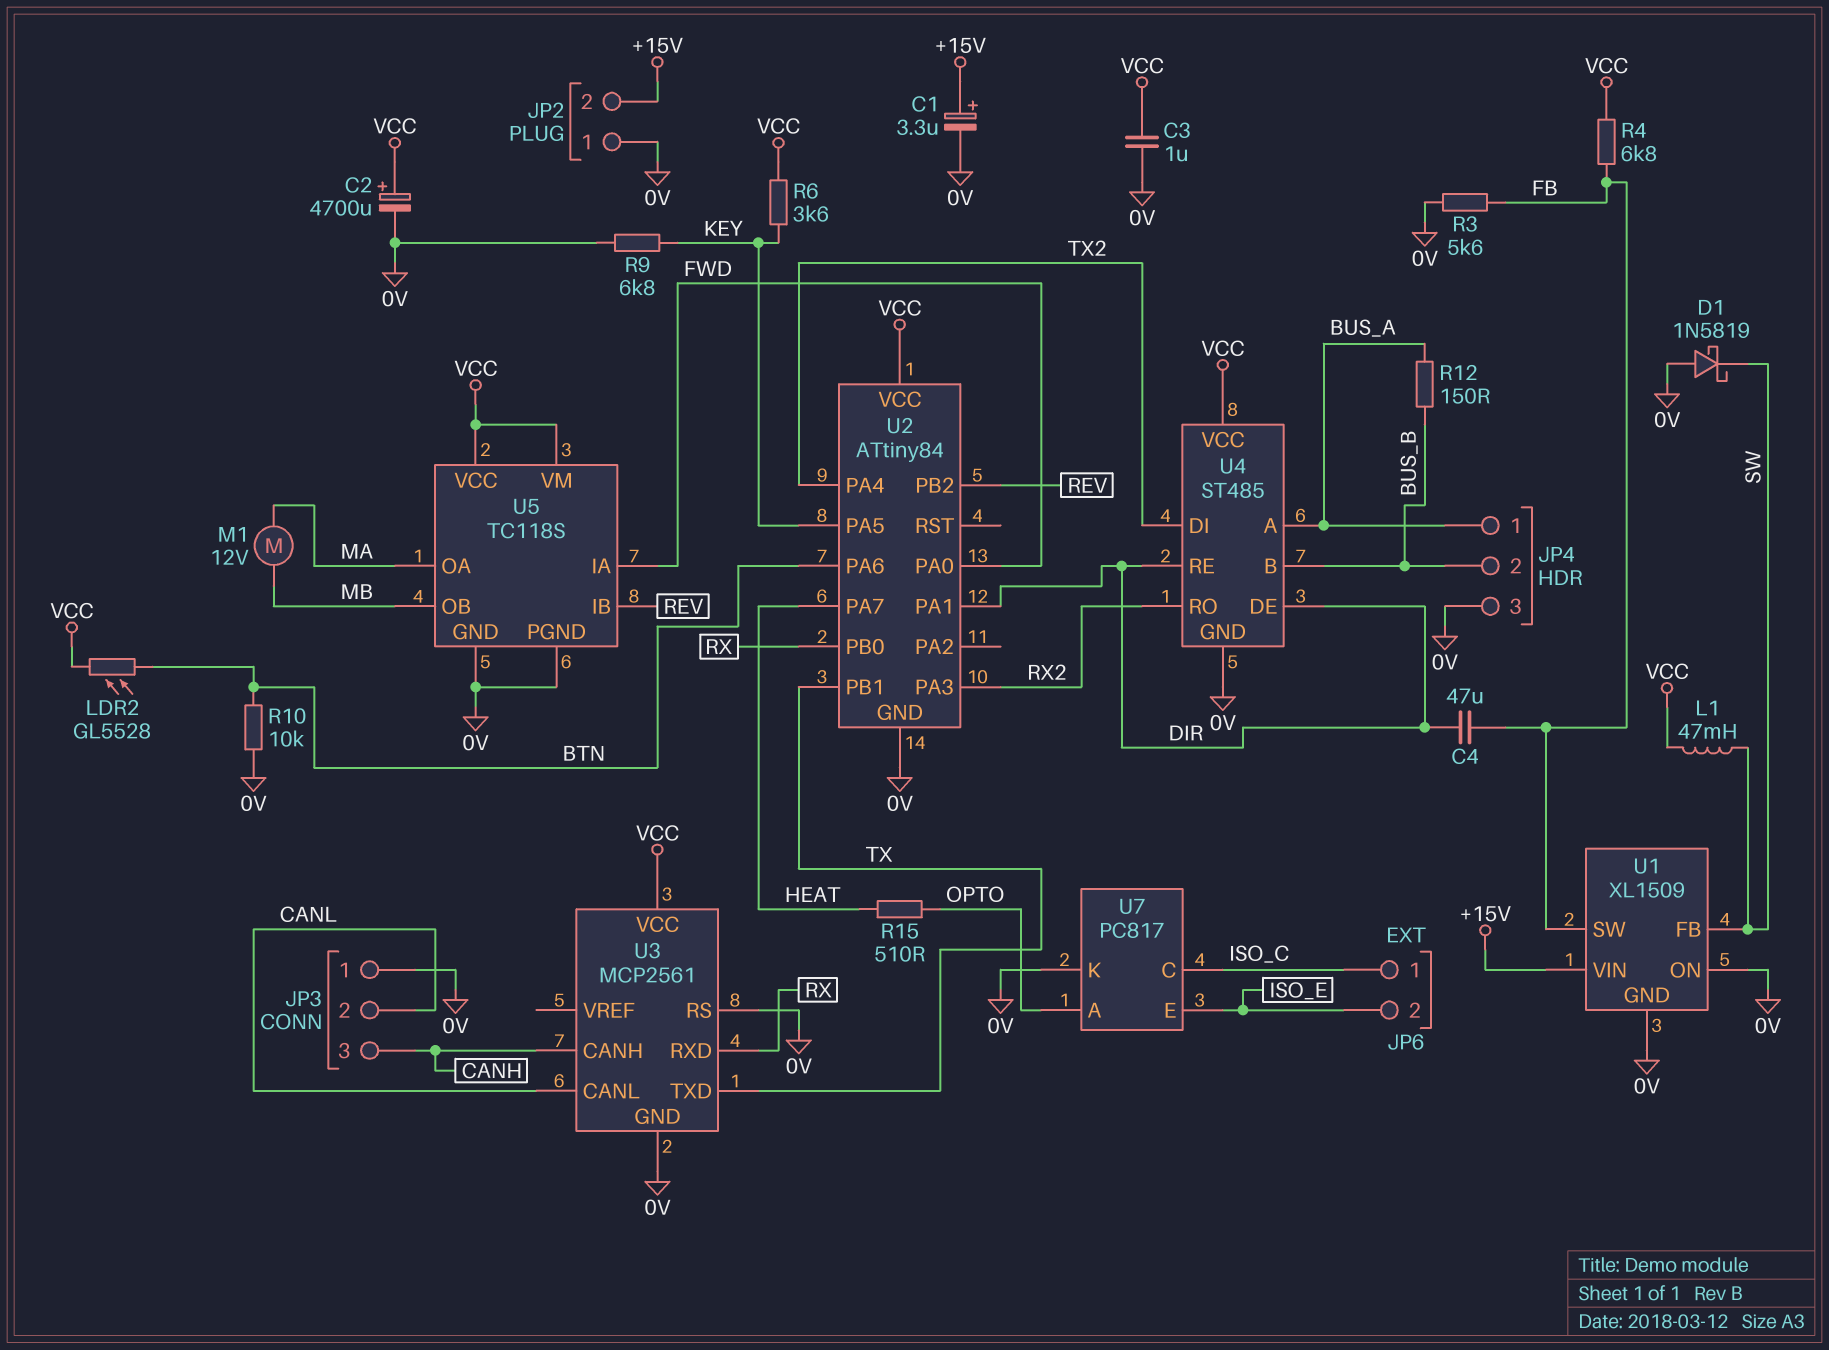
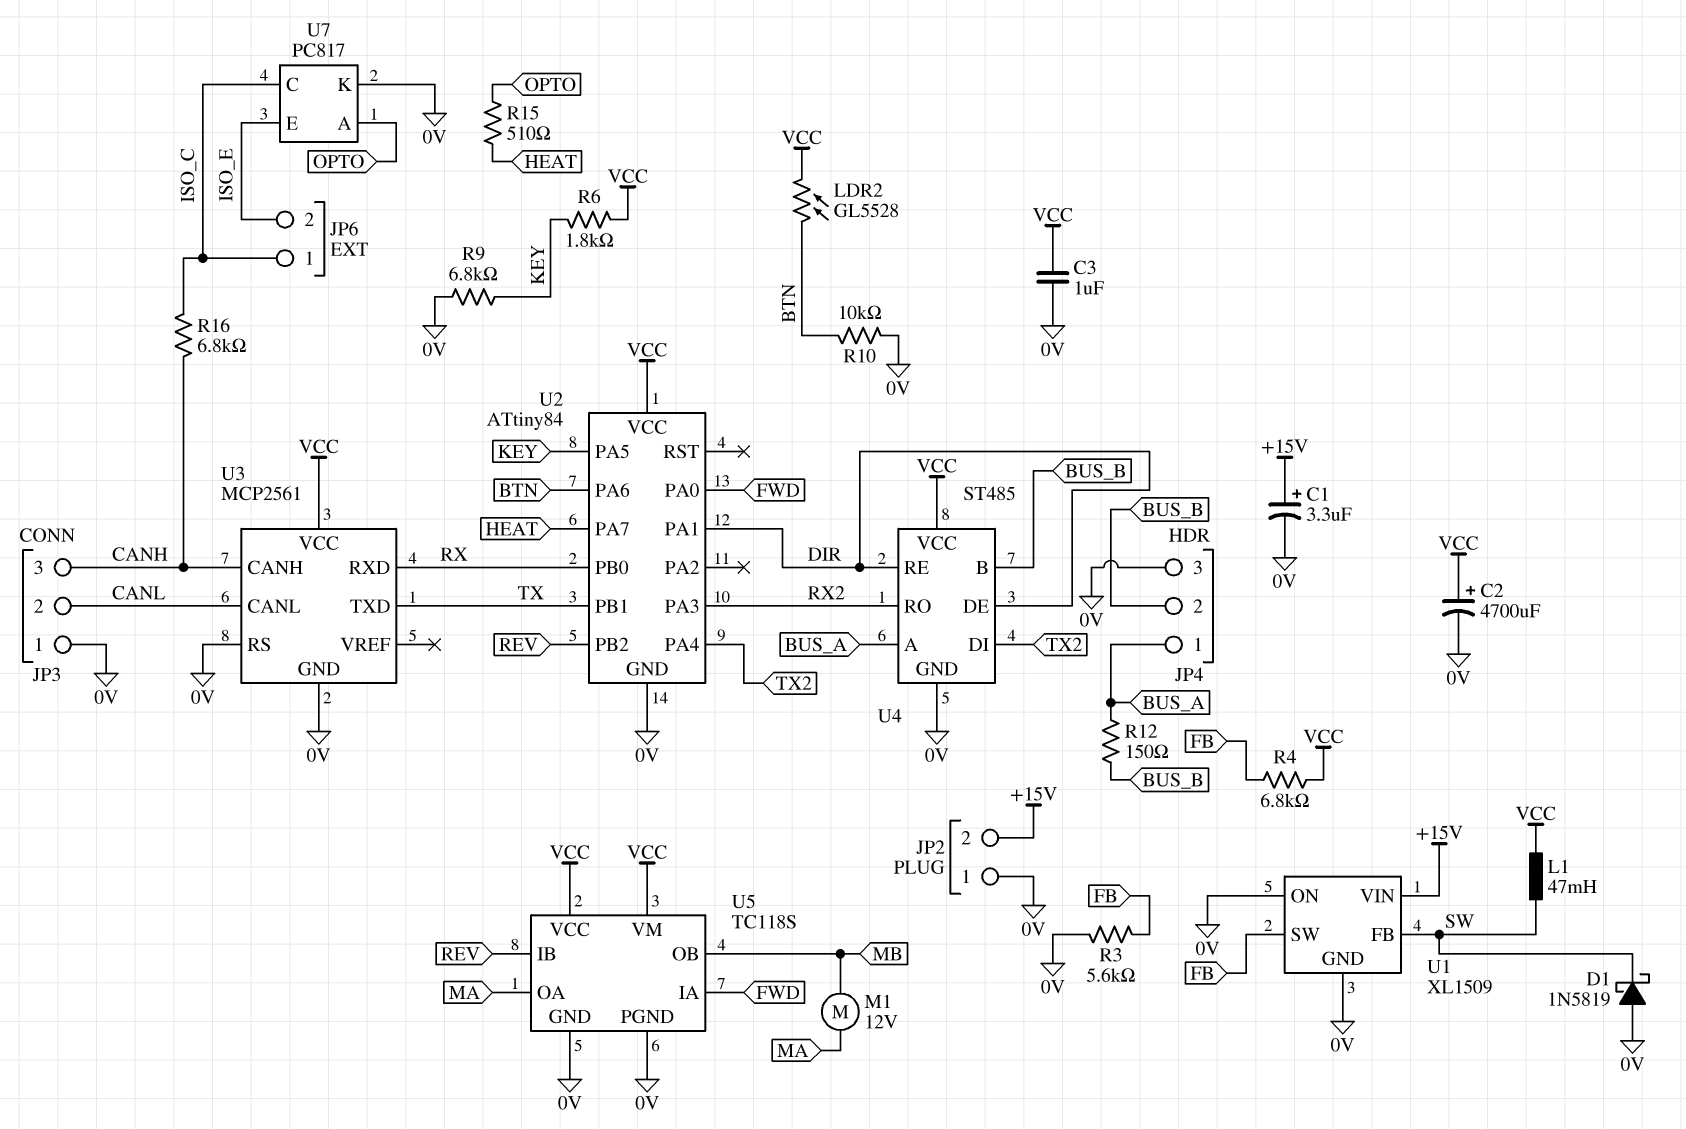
C4: 47uF (DIR, FB) -> none
R6: 3.6k (KEY, VCC) -> 1.8k (KEY, VCC)
R16: none -> 6.8k (CANH, ISO_C)

